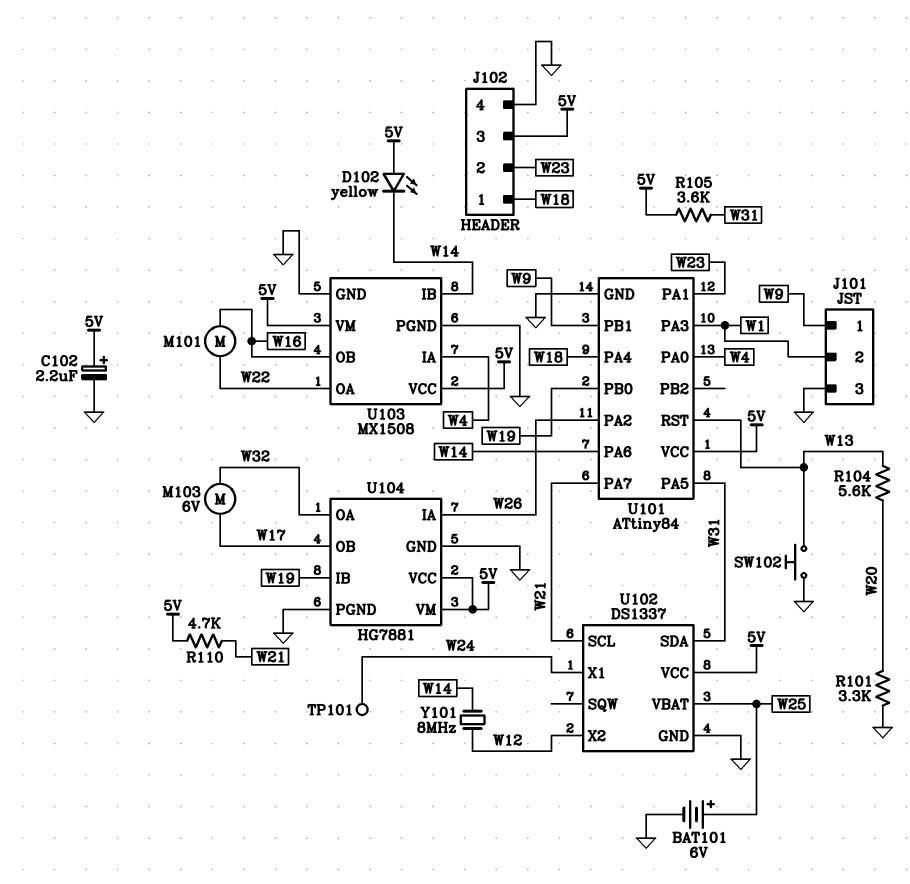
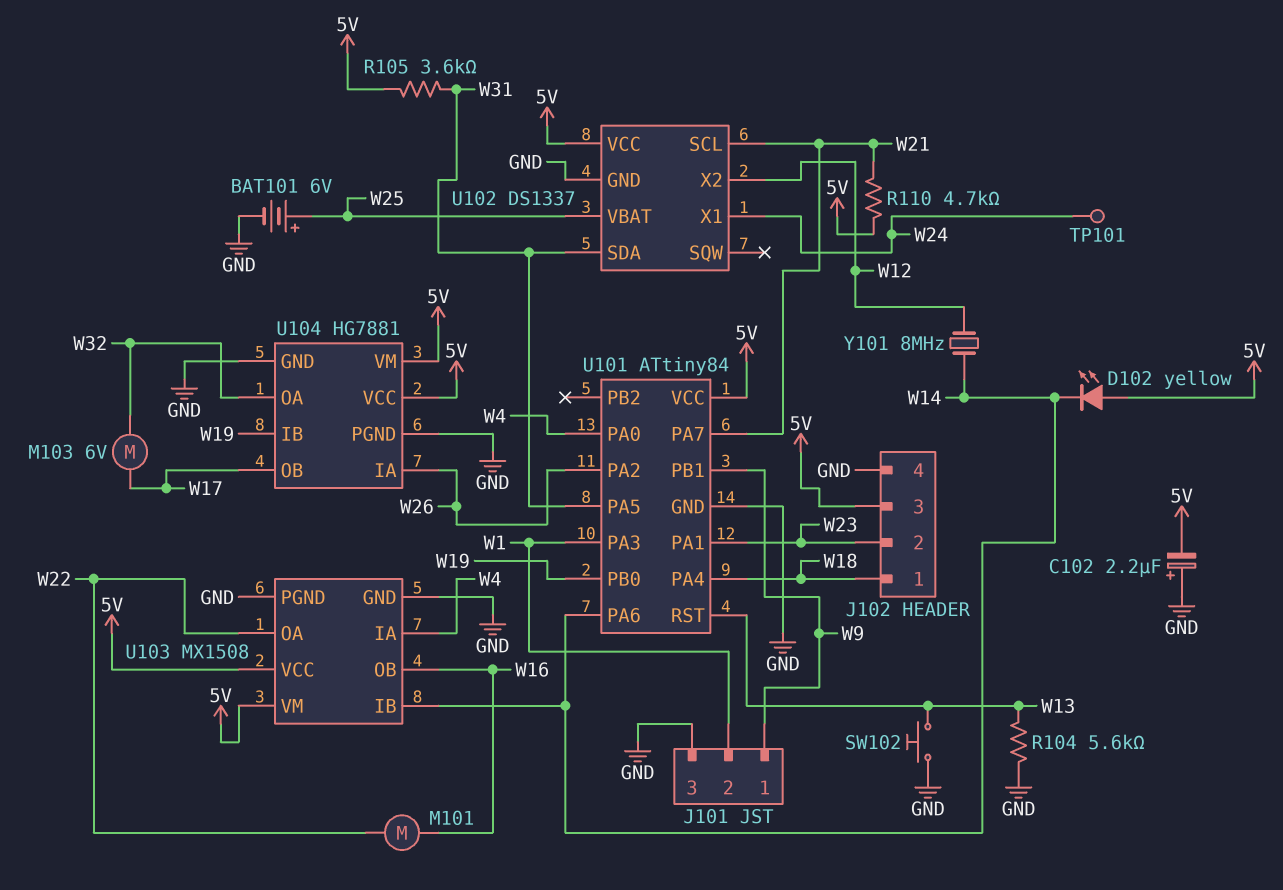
C102: 2.2uF (plus 5V, minus GND) -> 2.2uF (plus GND, minus 5V)
R101: 3.3k (GND, W20) -> none
R104: 5.6k (W13, W20) -> 5.6k (GND, W13)

